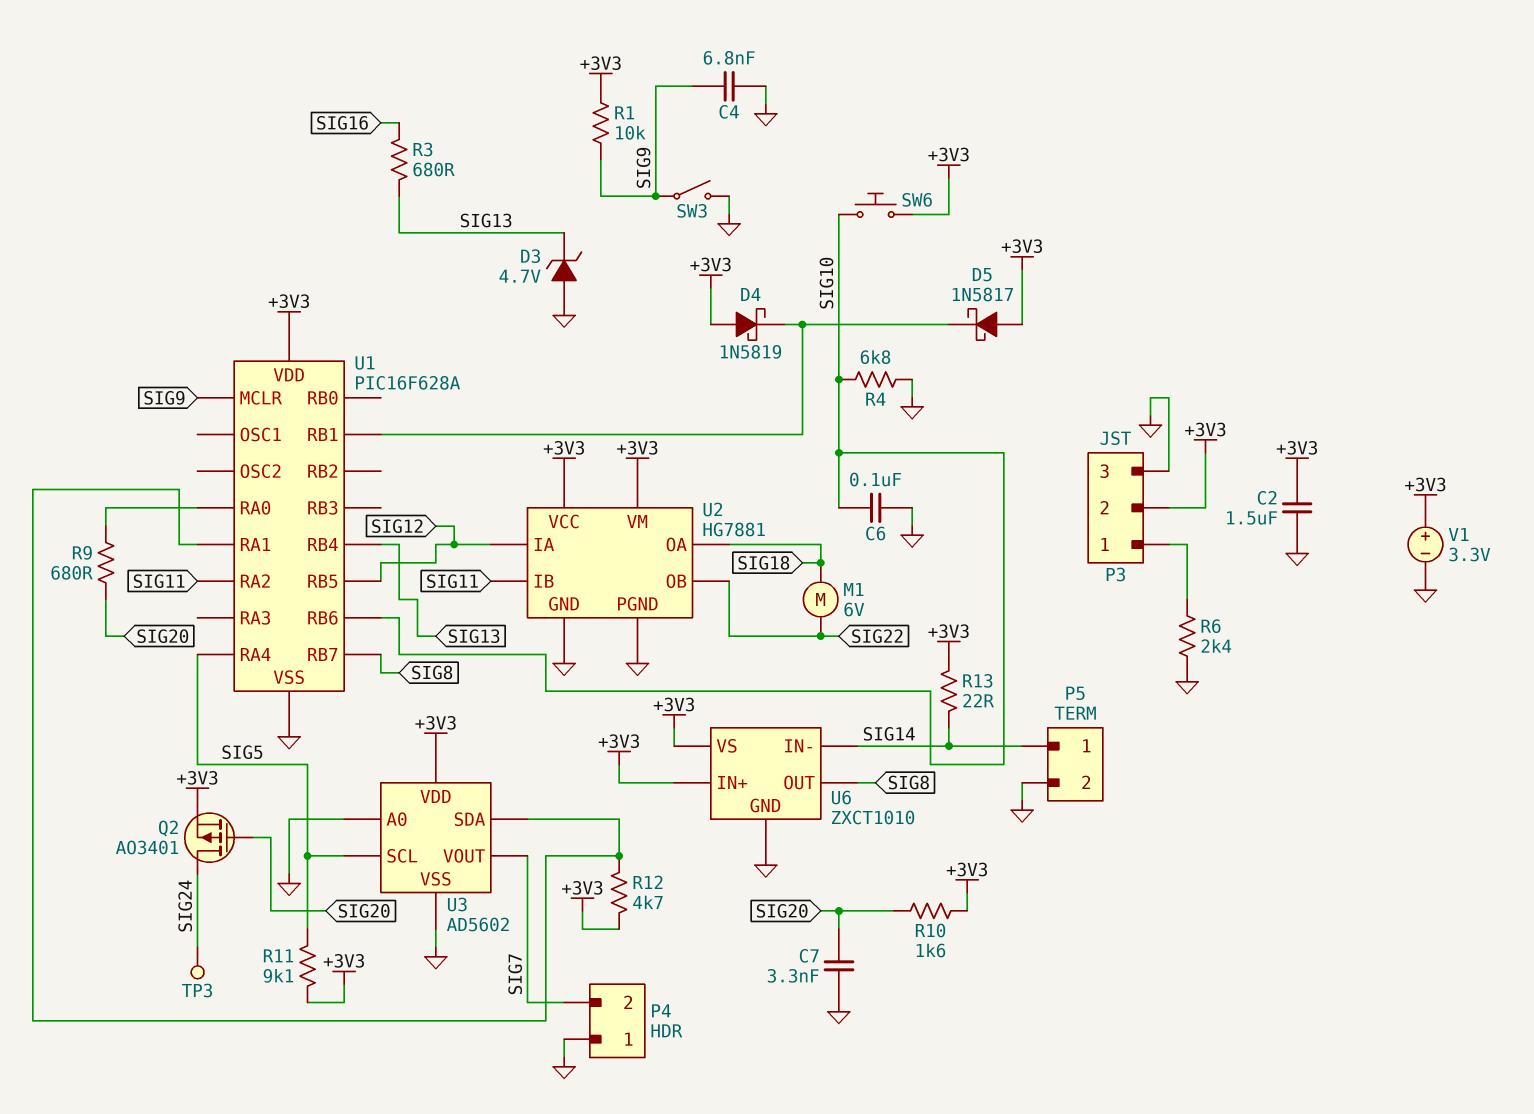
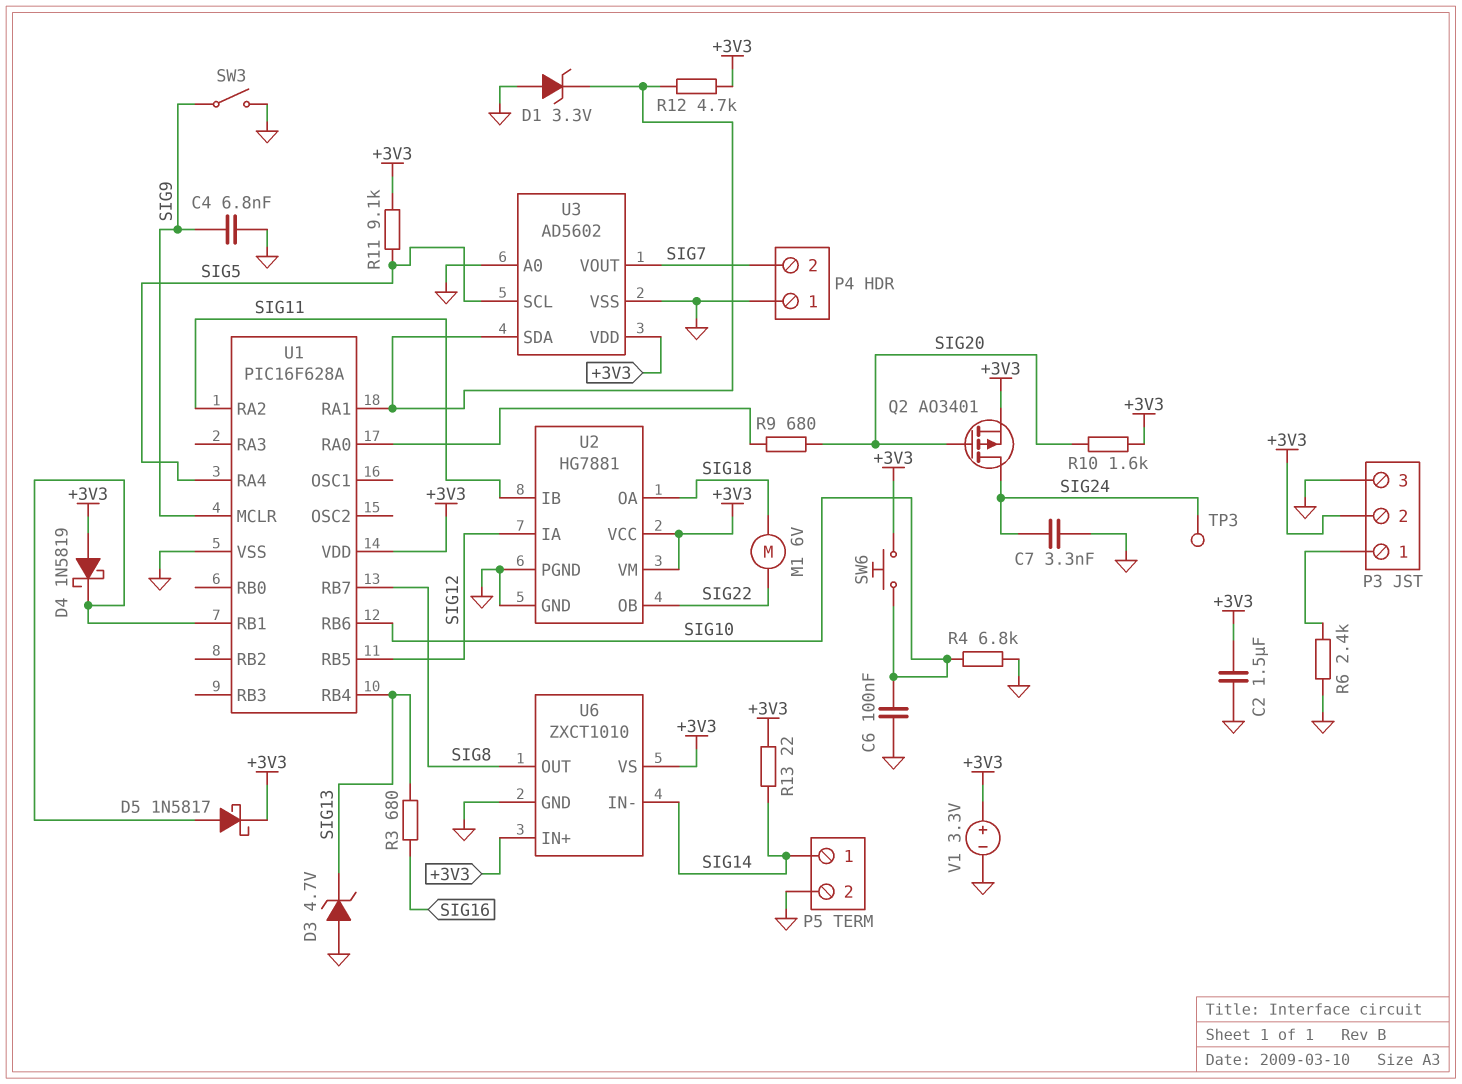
C7: 3.3nF (GND, SIG20) -> 3.3nF (GND, SIG24)
D1: none -> zener 3.3V (A GND, K U1/RA1)
D5: schottky 1N5817 (A +3V3, K U1/RB1) -> schottky 1N5817 (A U1/RB1, K +3V3)
R1: 10k (+3V3, SIG9) -> none

